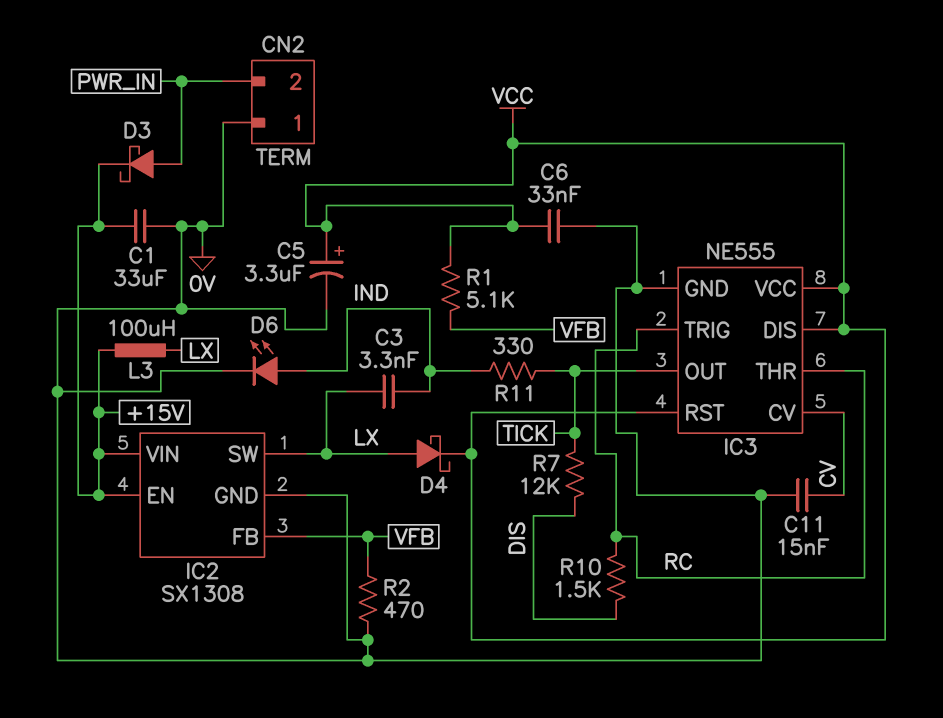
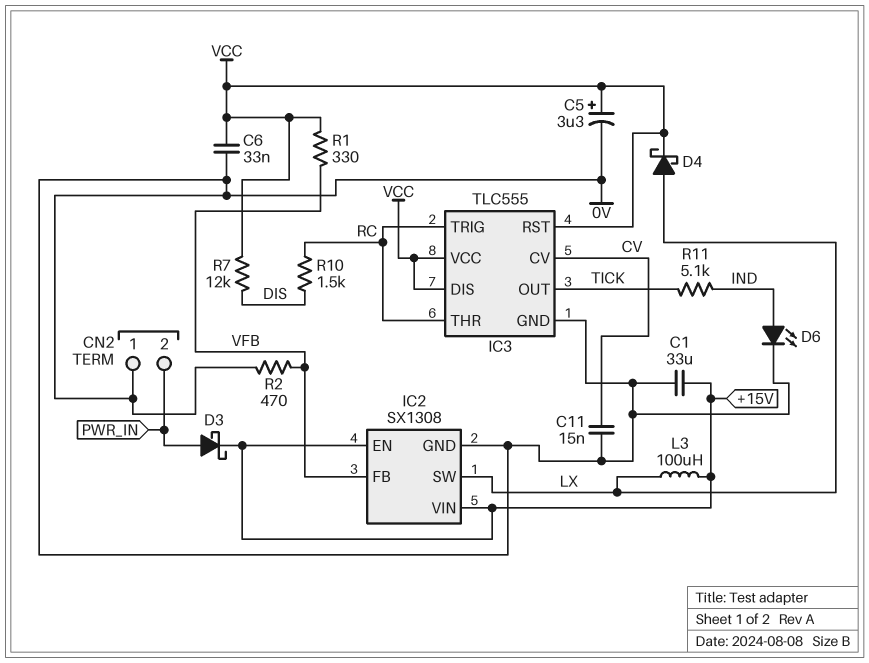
C3: 3.3nF (IND, LX) -> none
IC3: NE555 -> TLC555
R1: 5.1k (VCC, VFB) -> 330 (VCC, VFB)
R7: 12k (DIS, TICK) -> 12k (DIS, VCC)
R11: 330 (IND, TICK) -> 5.1k (IND, TICK)

